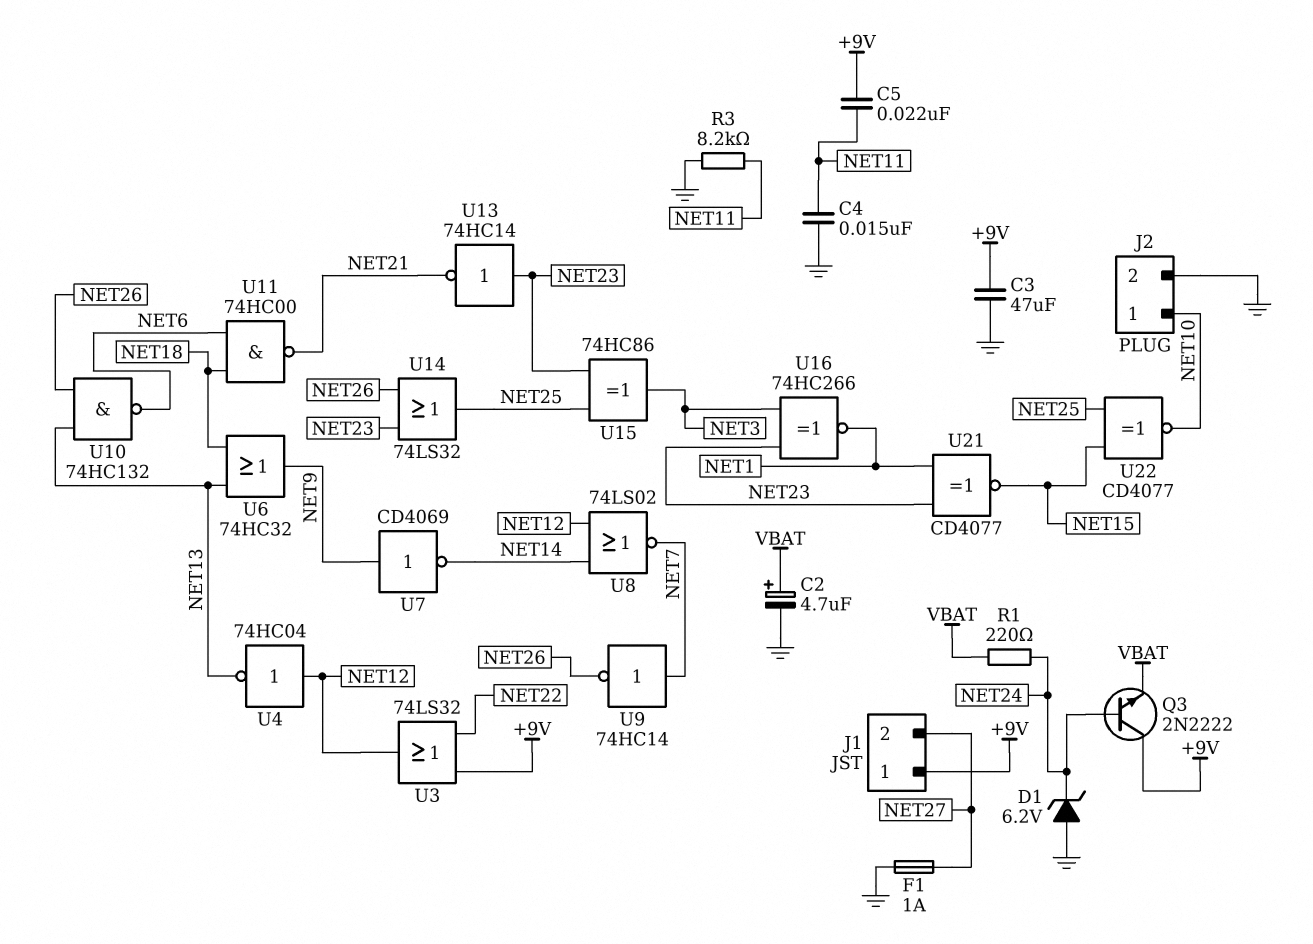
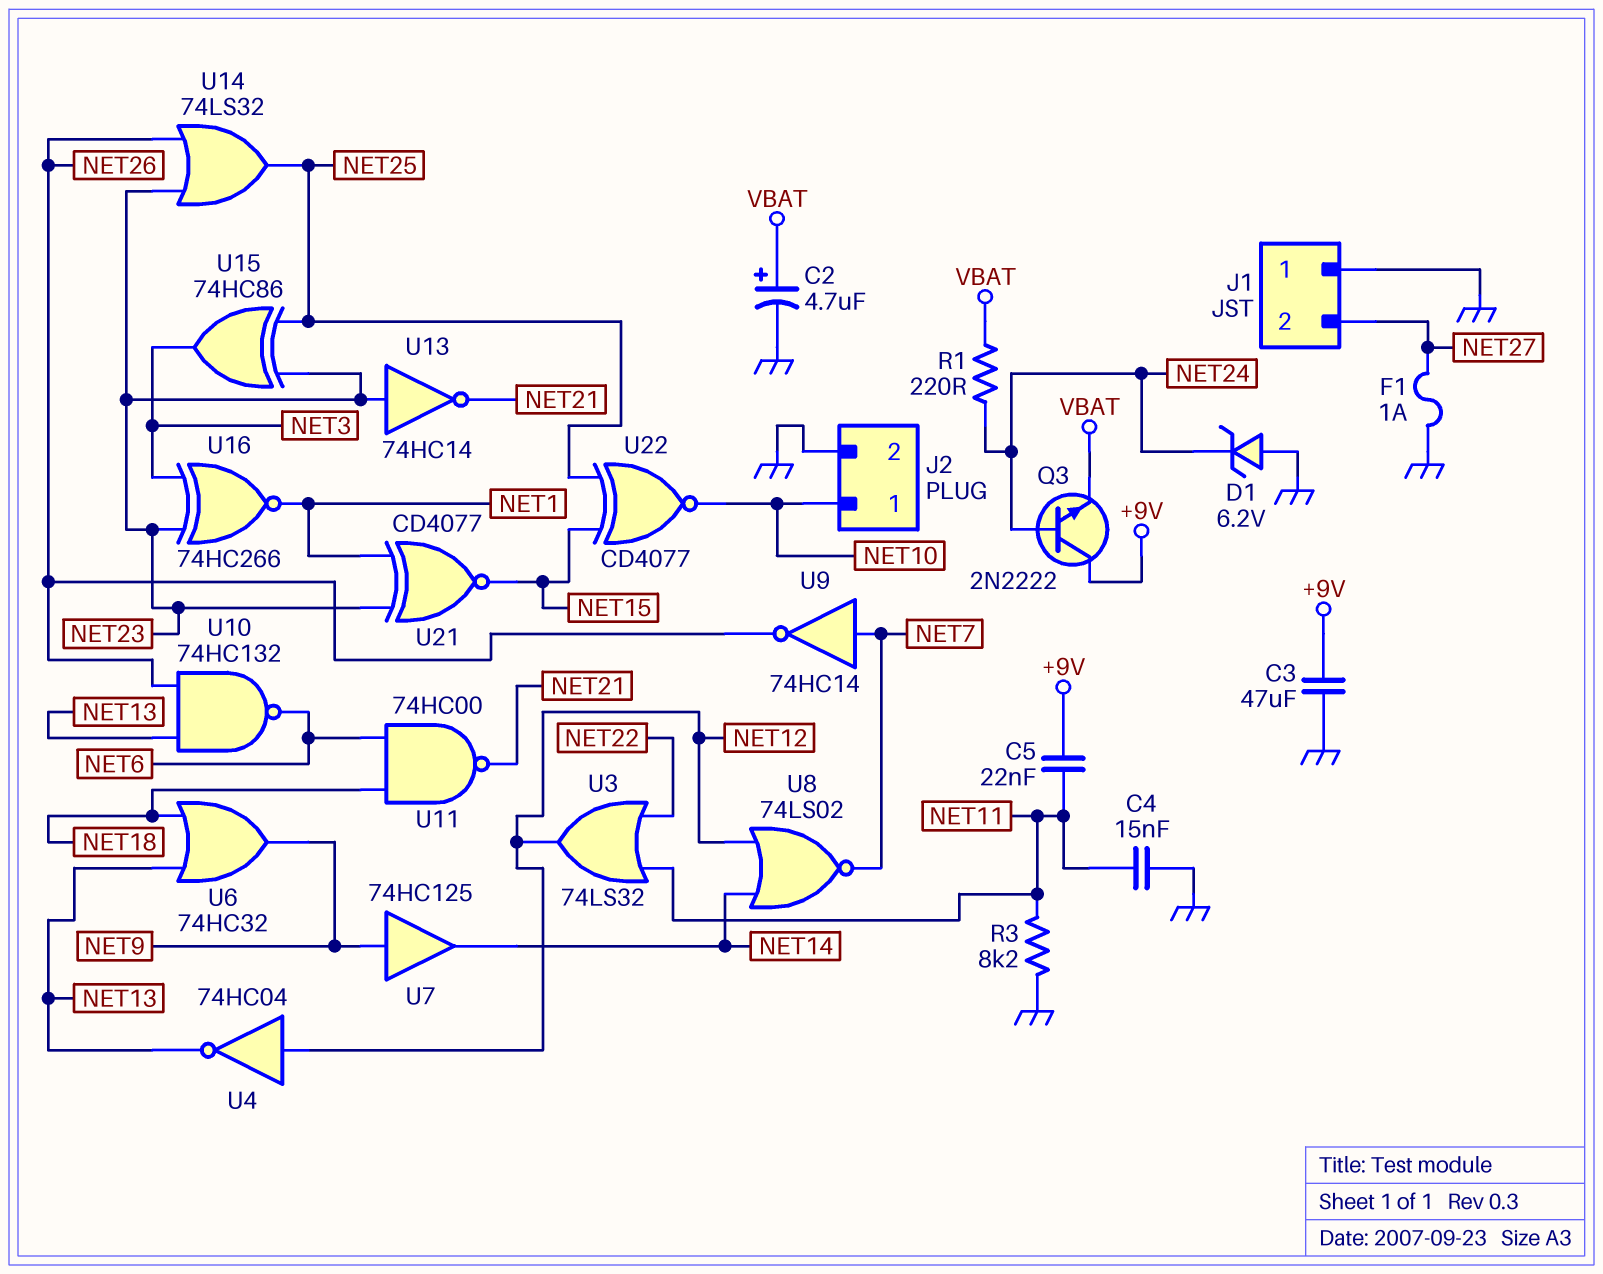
J1 pin 1: +9V -> GND
U3: OR 74LS32 (in +9V, in NET22, out NET12) -> OR 74LS32 (in NET11, in NET22, out NET12)
U7: NOT CD4069 (in NET9, out NET14) -> buffer 74HC125 (in NET9, out NET14)

